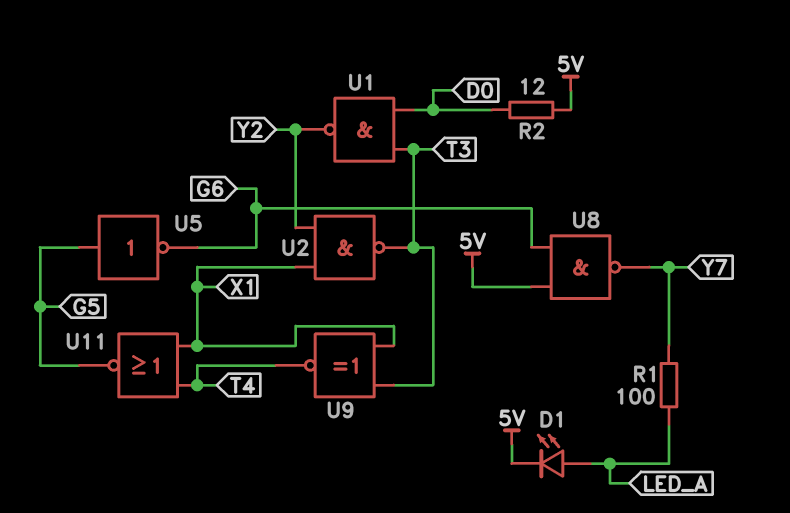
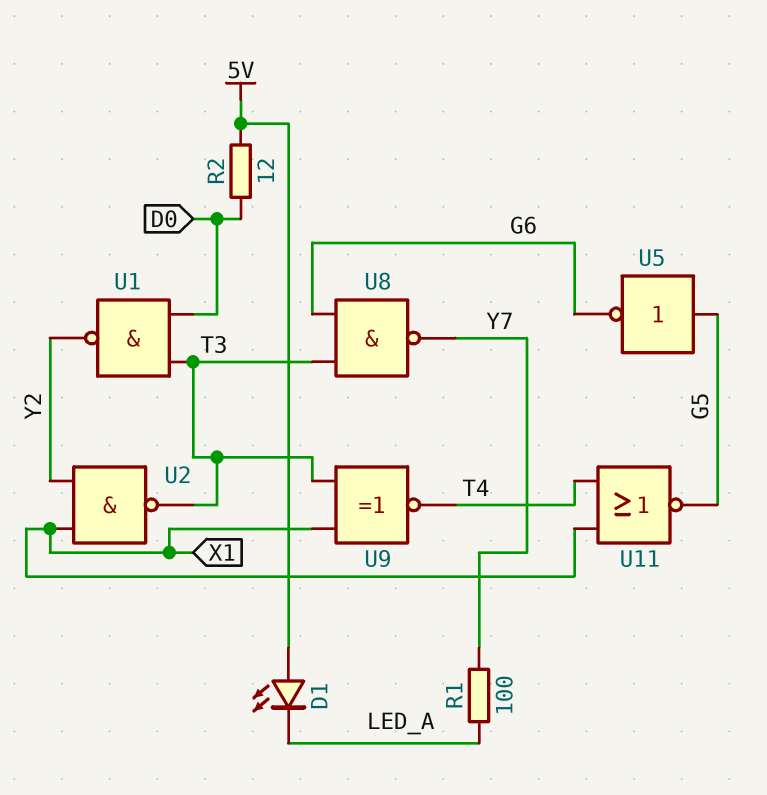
D1: LED (A LED_A, K 5V) -> LED (A 5V, K LED_A)
U8: NAND (in 5V, in G6, out Y7) -> NAND (in G6, in T3, out Y7)

